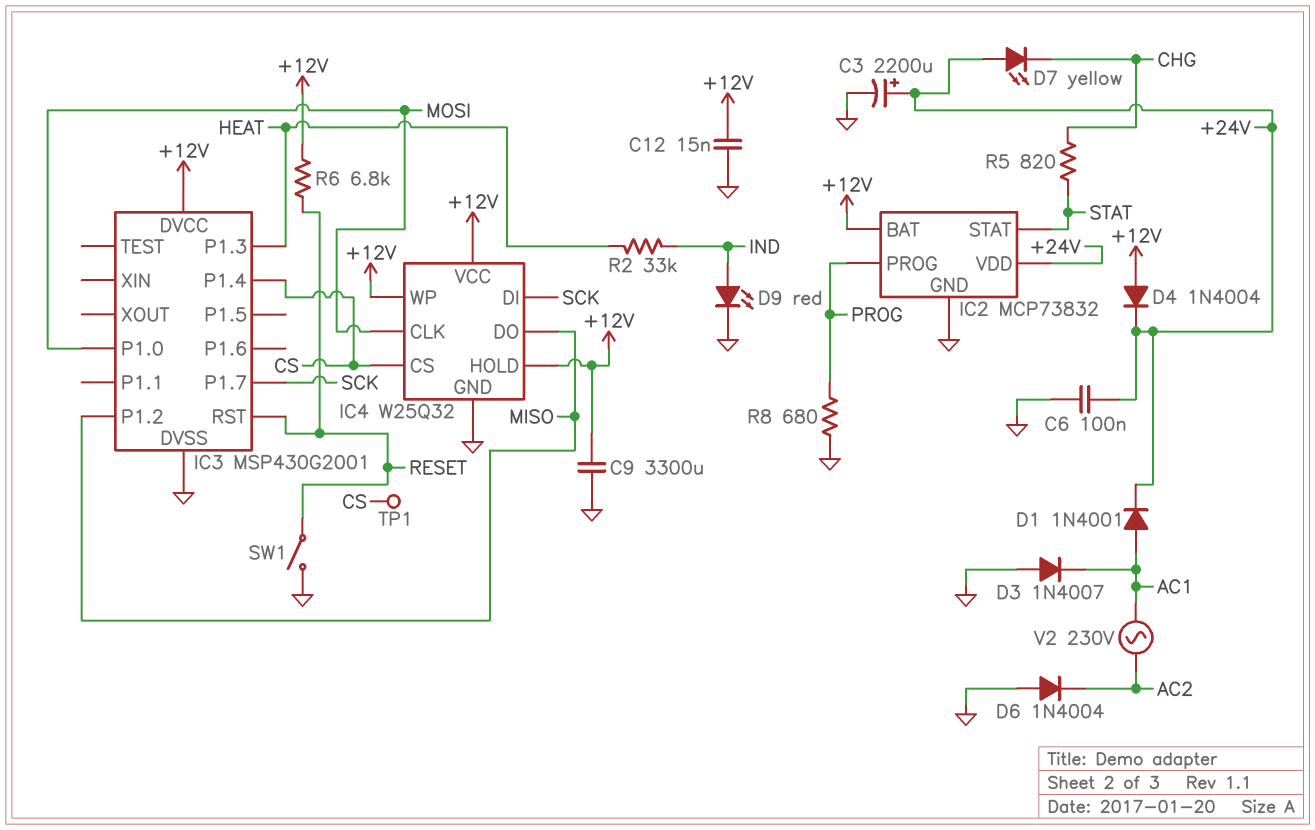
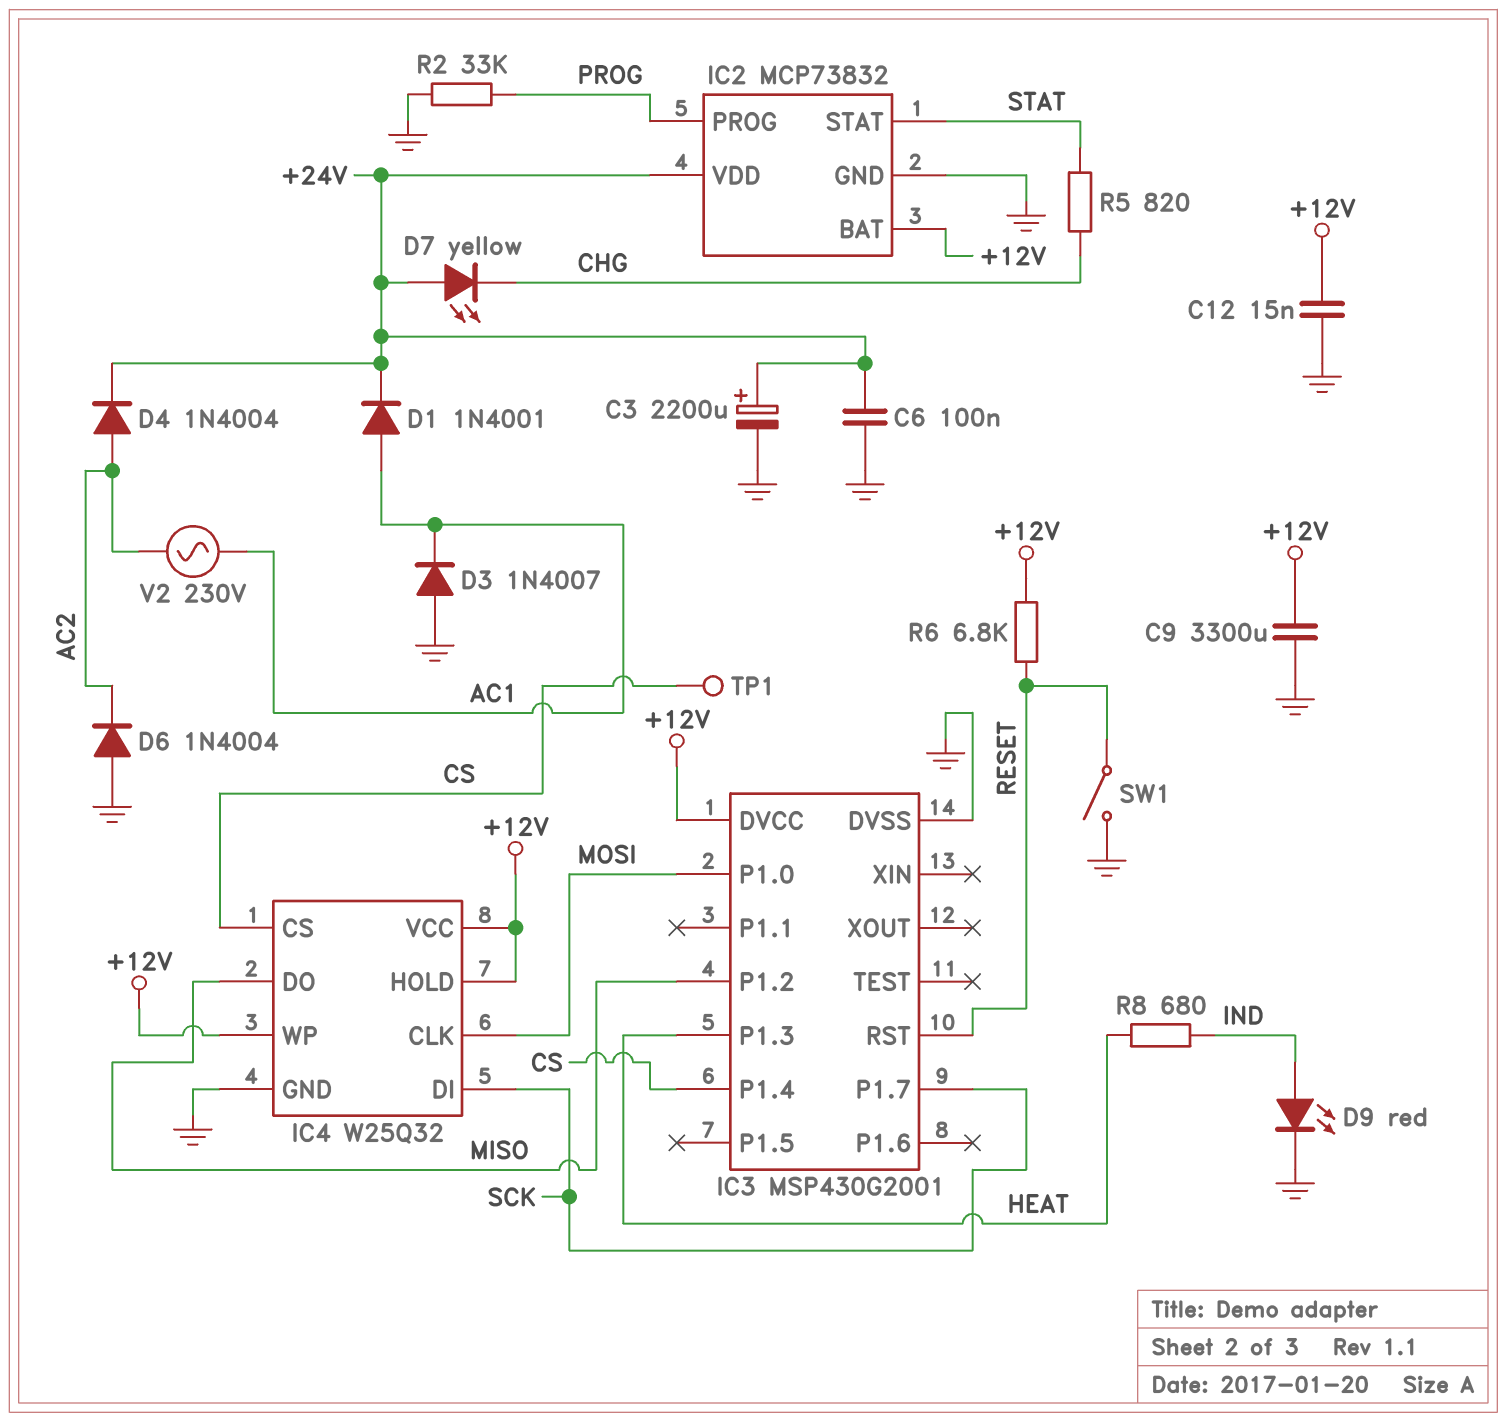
D4: diode 1N4004 (A +12V, K +24V) -> diode 1N4004 (A AC2, K +24V)
R2: 33k (HEAT, IND) -> 33k (GND, PROG)
R8: 680 (GND, PROG) -> 680 (HEAT, IND)

